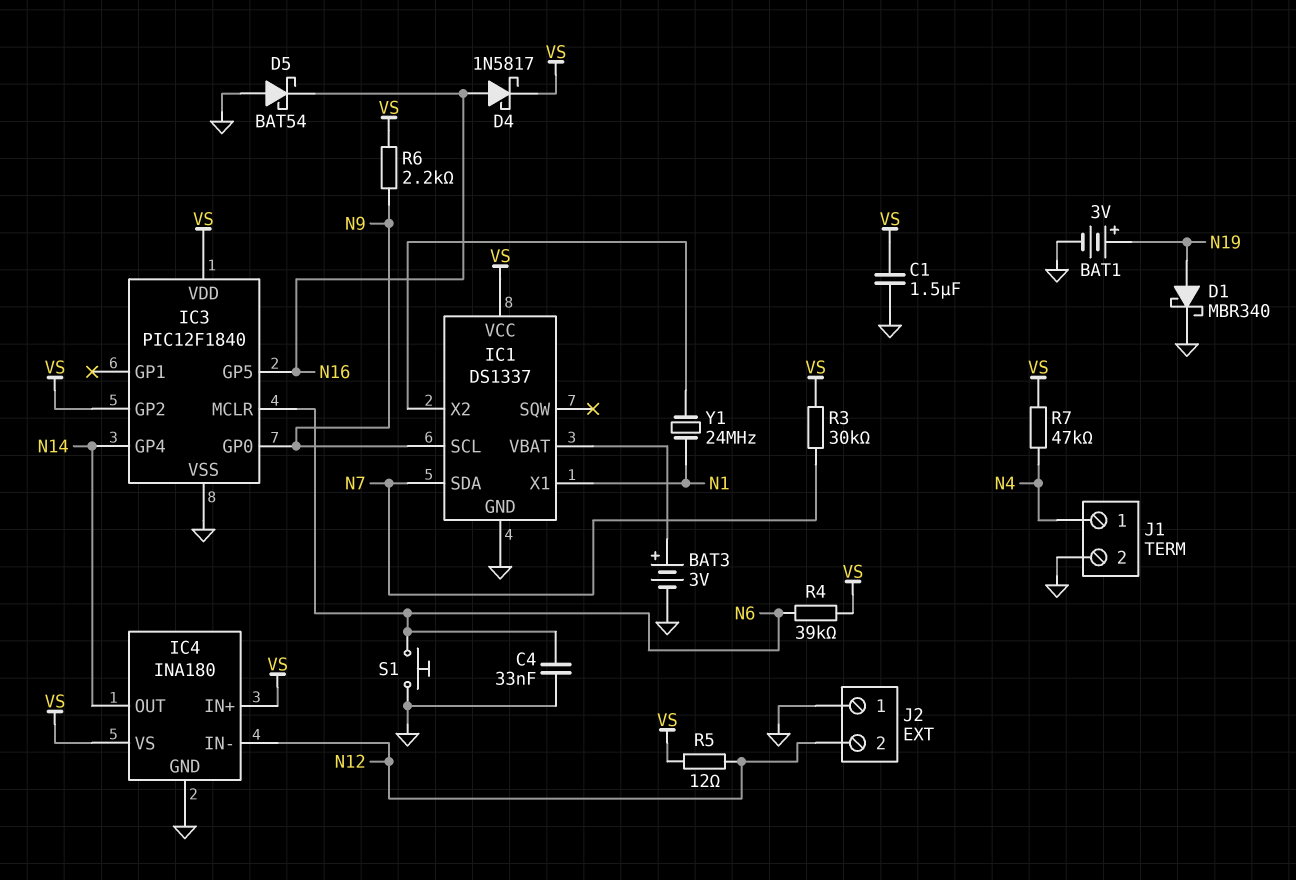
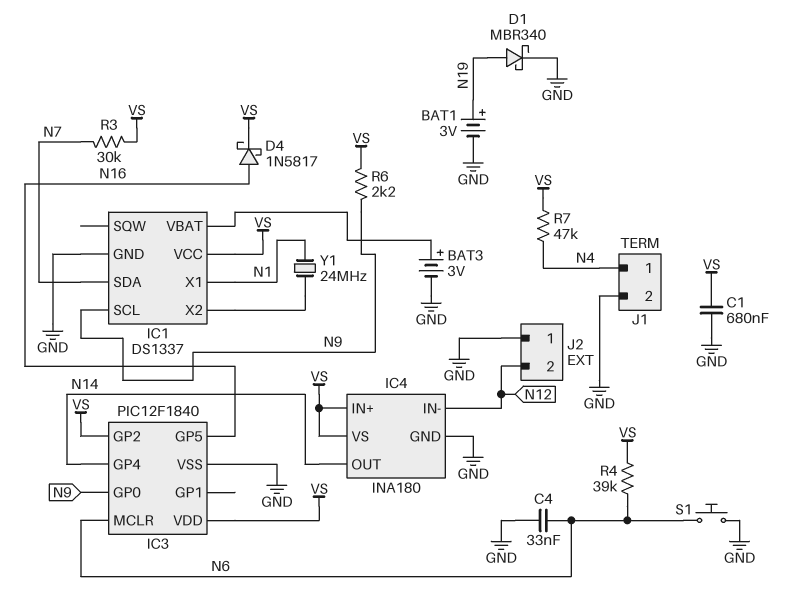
C1: 1.5uF (GND, VS) -> 680nF (GND, VS)
D5: schottky BAT54 (A GND, K N16) -> none
R5: 12 (N12, VS) -> none

